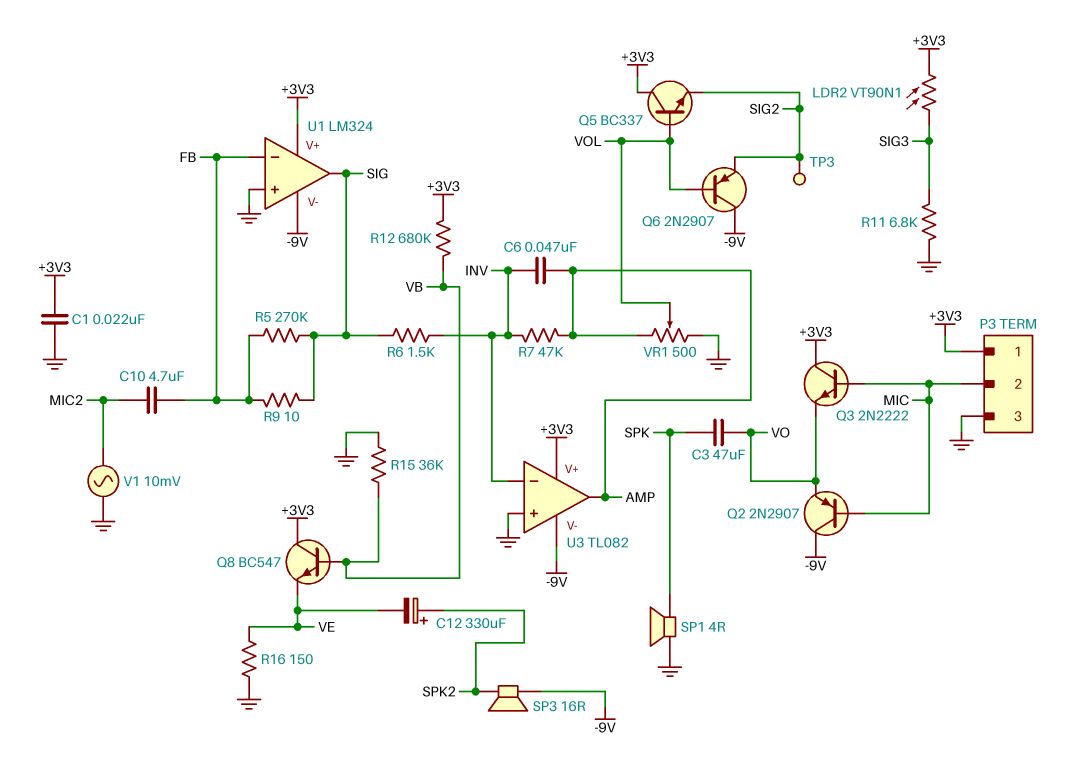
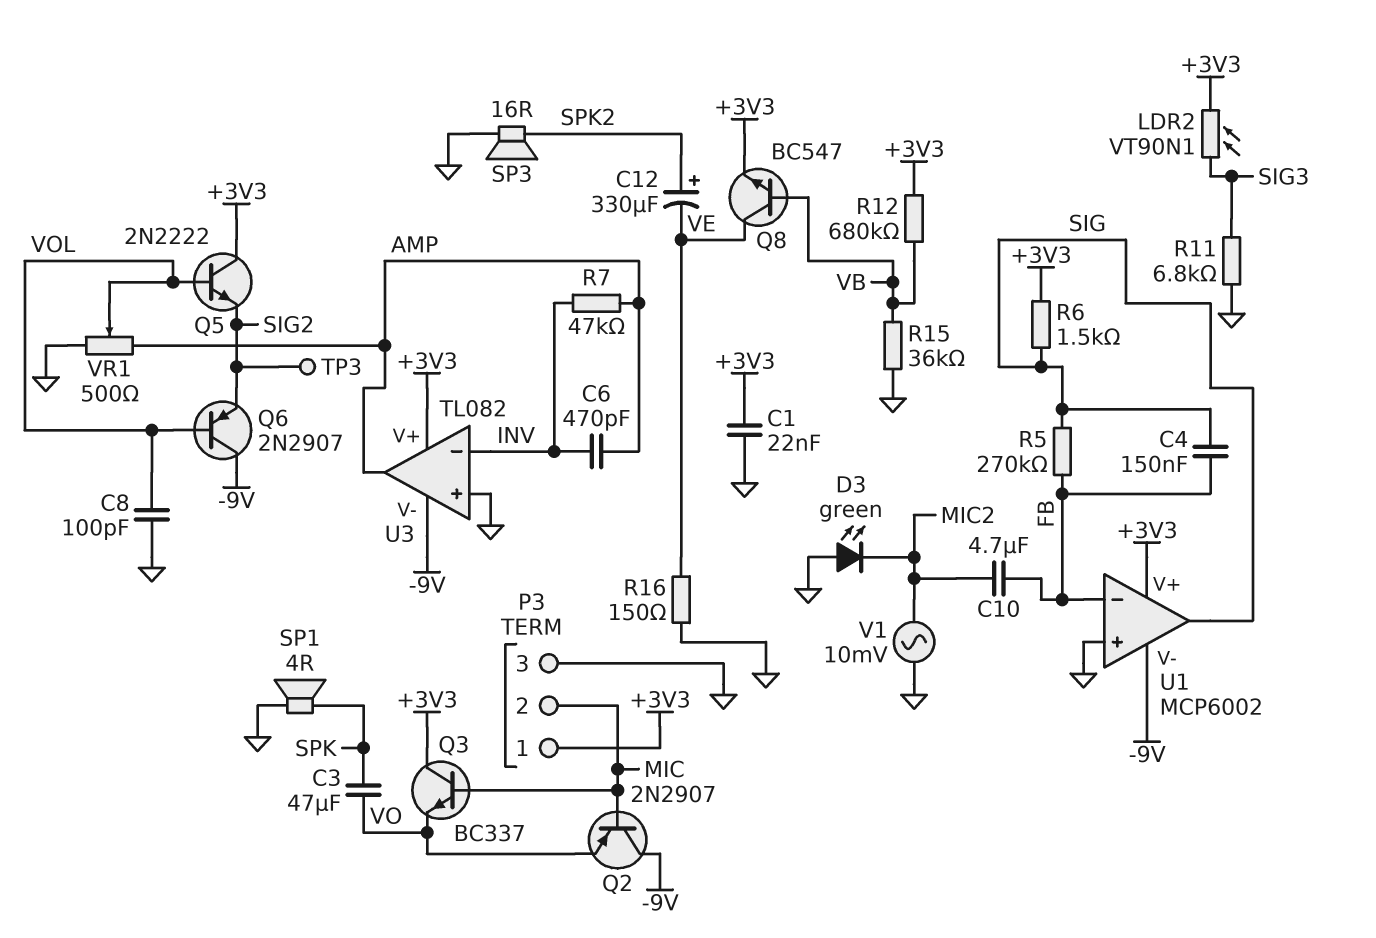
C4: none -> 150nF (FB, SIG)
C6: 47nF (AMP, INV) -> 470pF (AMP, INV)
C8: none -> 100pF (GND, VOL)
D3: none -> LED green (A GND, K MIC2)
Q3: NPN 2N2222 (B MIC, C +3V3, E VO) -> NPN BC337 (B MIC, C +3V3, E VO)
Q5: NPN BC337 (B VOL, C +3V3, E SIG2) -> NPN 2N2222 (B VOL, C +3V3, E SIG2)
Q8: NPN BC547 (B VB, C +3V3, E VE) -> NPN BC547 (B VB, C VE, E +3V3)
R6: 1.5k (INV, SIG) -> 1.5k (+3V3, SIG)
R9: 10 (FB, SIG) -> none
SP3: speaker 16R (-9V, SPK2) -> speaker 16R (GND, SPK2)
U1: LM324 -> MCP6002

